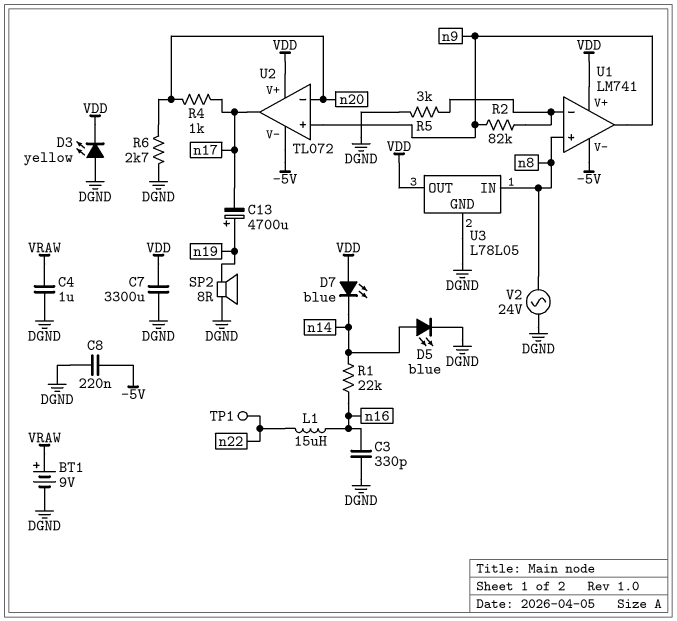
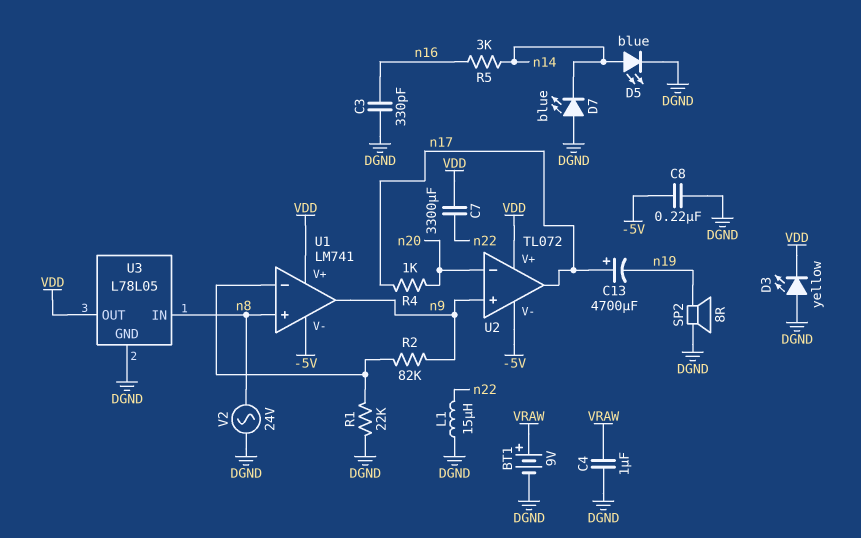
C7: 3300uF (DGND, VDD) -> 3300uF (VDD, n22)
C13: 4700uF (plus n19, minus n17) -> 4700uF (plus n17, minus n19)
D7: LED blue (A VDD, K n14) -> LED blue (A DGND, K n14)
L1: 15uH (n16, n22) -> 15uH (DGND, n22)
R1: 22k (n14, n16) -> 22k (DGND, U1/in-)
R5: 3k (DGND, U1/in-) -> 3k (n14, n16)
R6: 2.7k (DGND, n20) -> none
TP1: test point (n22) -> none

